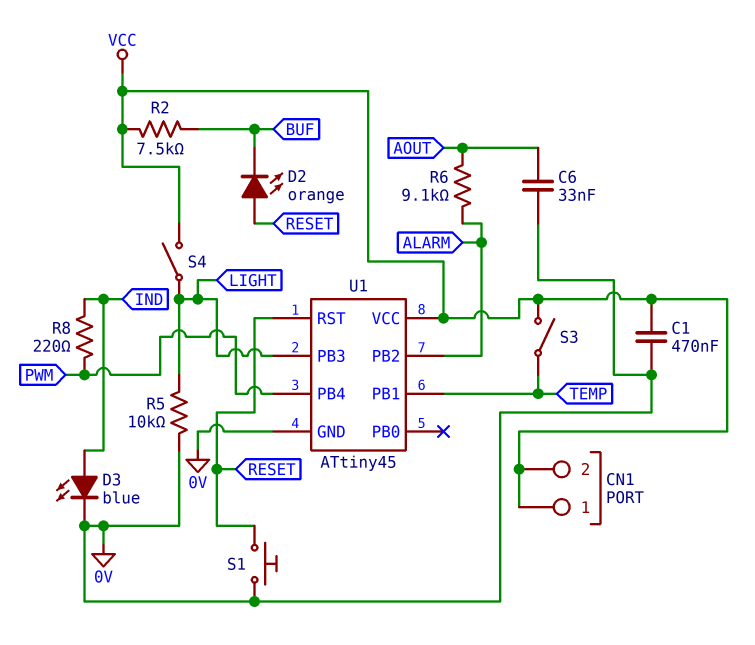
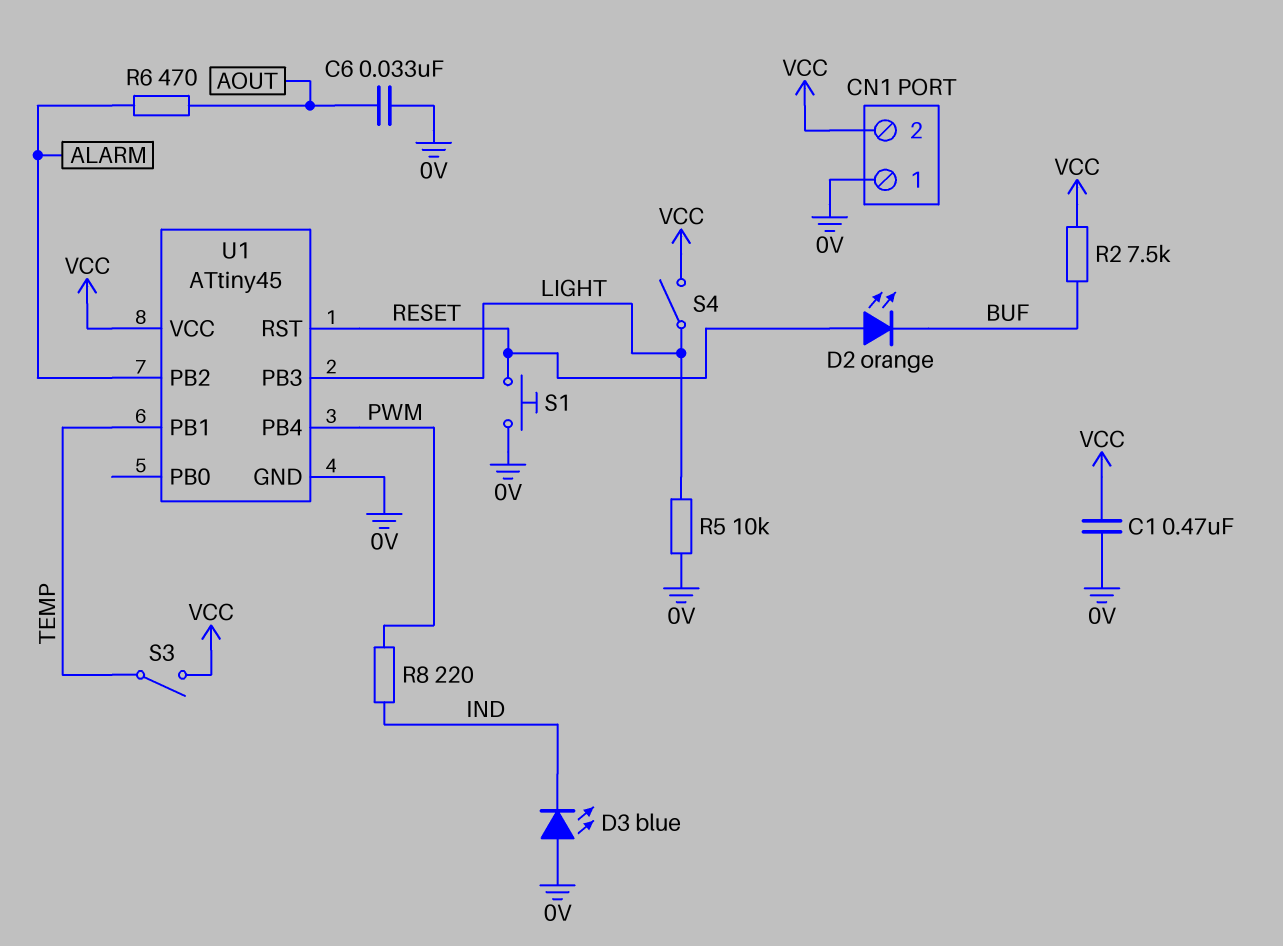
CN1 pin 1: VCC -> 0V
D3: LED blue (A IND, K 0V) -> LED blue (A 0V, K IND)
R6: 9.1k (ALARM, AOUT) -> 470 (ALARM, AOUT)

